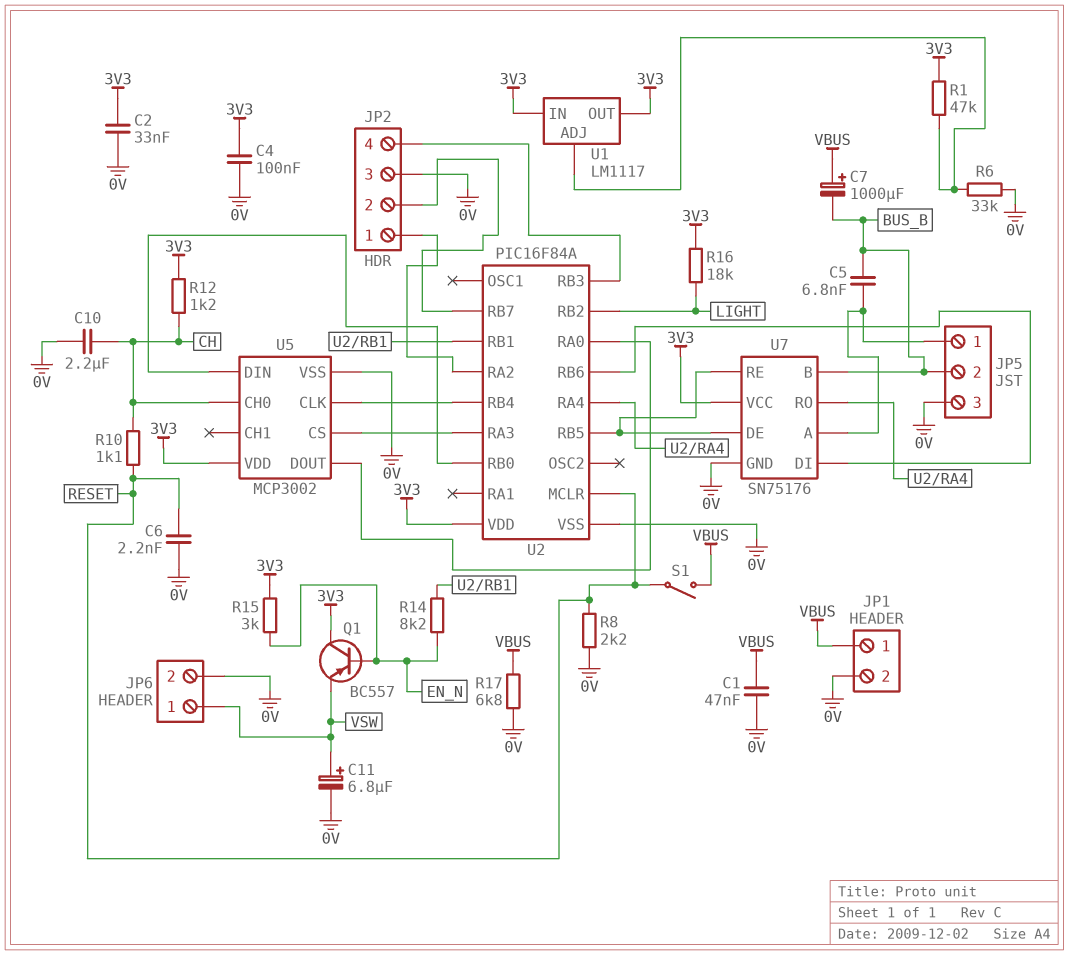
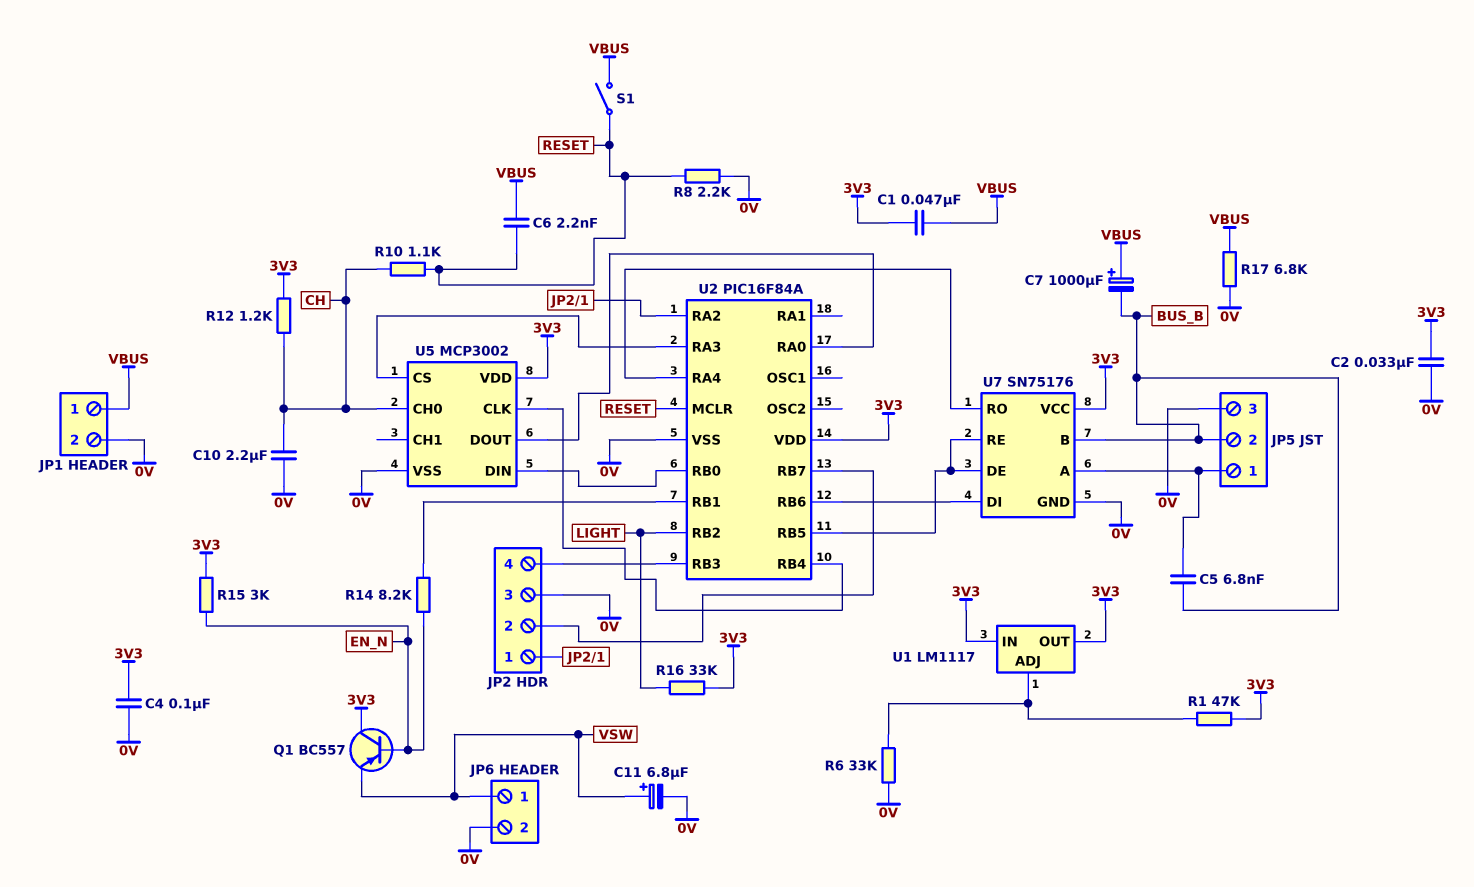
C1: 47nF (0V, VBUS) -> 47nF (3V3, VBUS)
C6: 2.2nF (0V, RESET) -> 2.2nF (RESET, VBUS)
R16: 18k (3V3, LIGHT) -> 33k (3V3, LIGHT)

